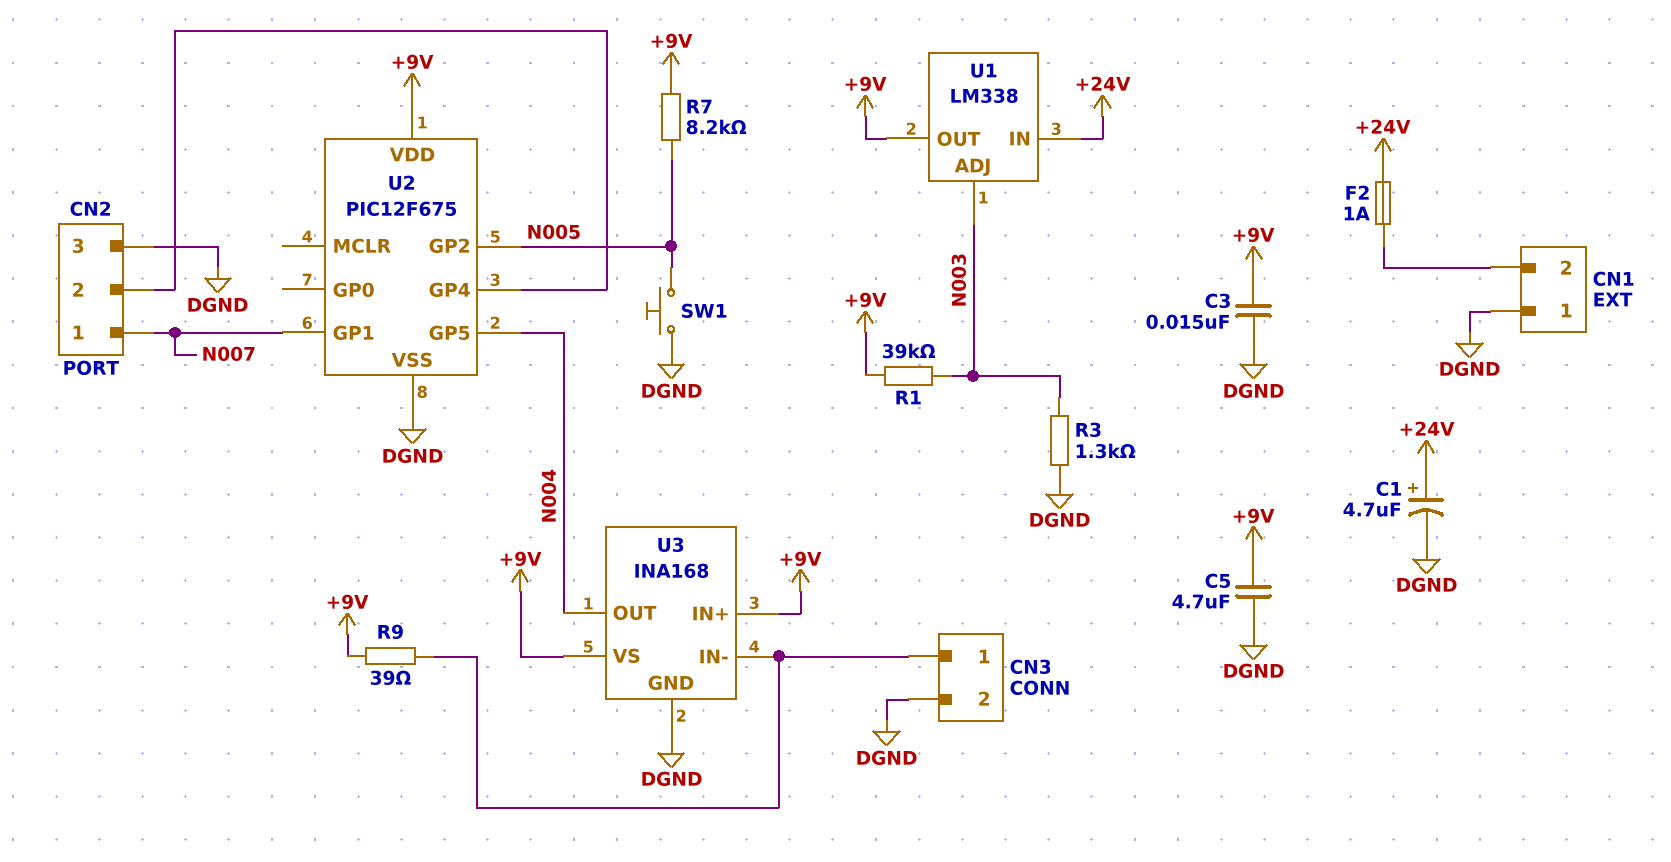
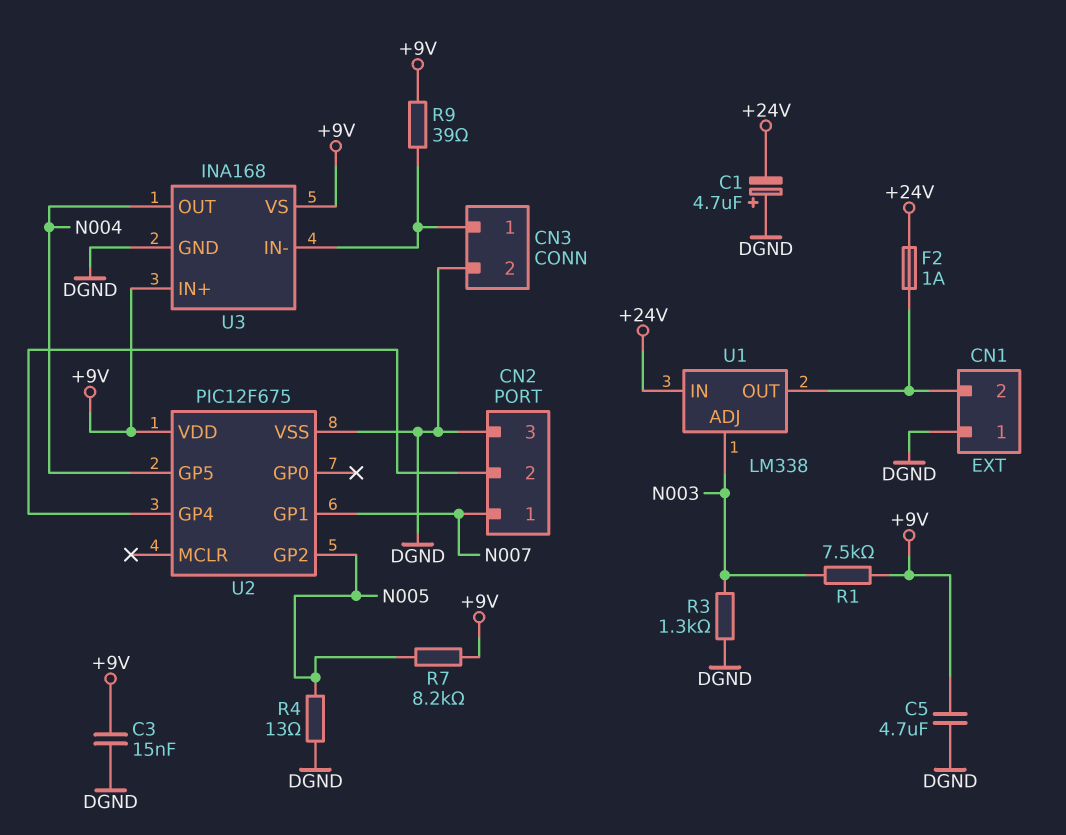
C1: 4.7uF (plus +24V, minus DGND) -> 4.7uF (plus DGND, minus +24V)
R1: 39k (+9V, N003) -> 7.5k (+9V, N003)
R4: none -> 13 (DGND, N005)
SW1: button (DGND, N005) -> none
U1 pin OUT: +9V -> CN1/2

